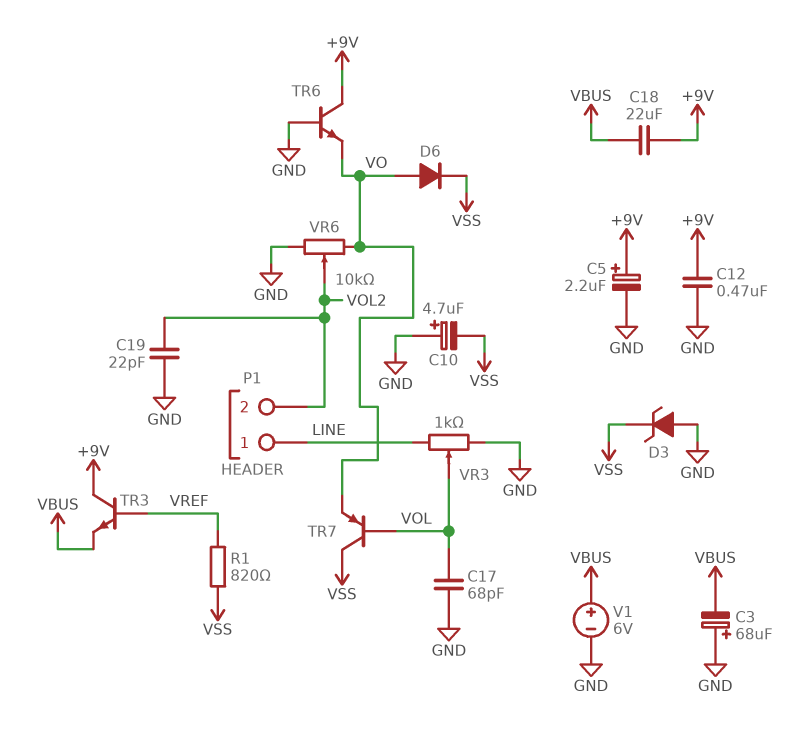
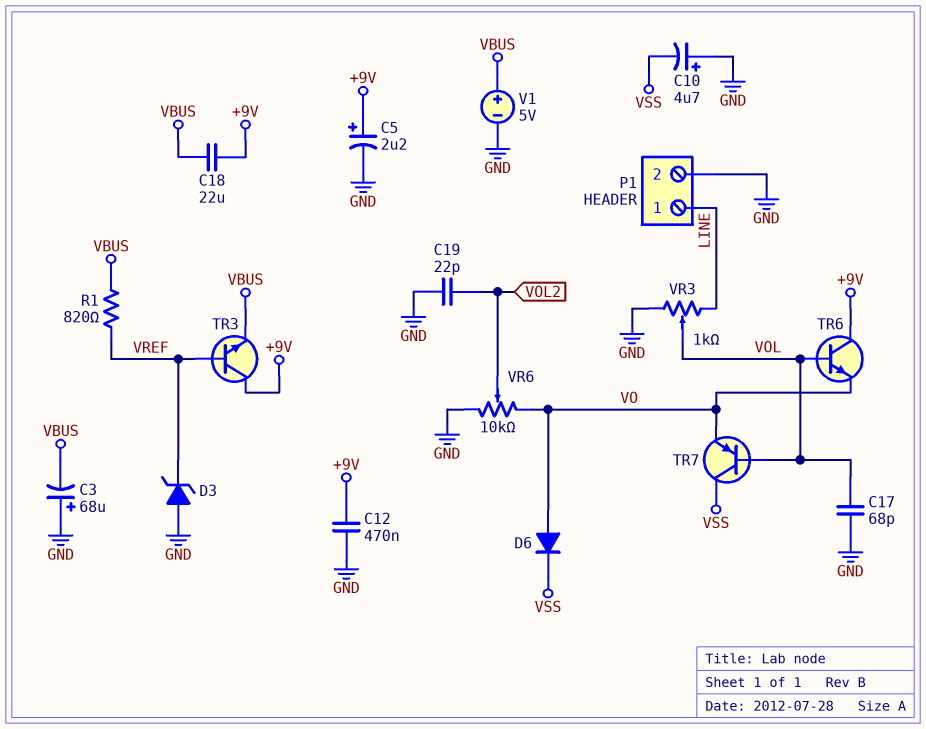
D3: zener (A GND, K VSS) -> zener (A GND, K VREF)
P1 pin 2: VOL2 -> GND
R1: 820 (VREF, VSS) -> 820 (VBUS, VREF)
TR6: NPN (B GND, C +9V, E VO) -> NPN (B VOL, C +9V, E VO)
V1: 6V (plus VBUS, minus GND) -> 5V (plus VBUS, minus GND)

